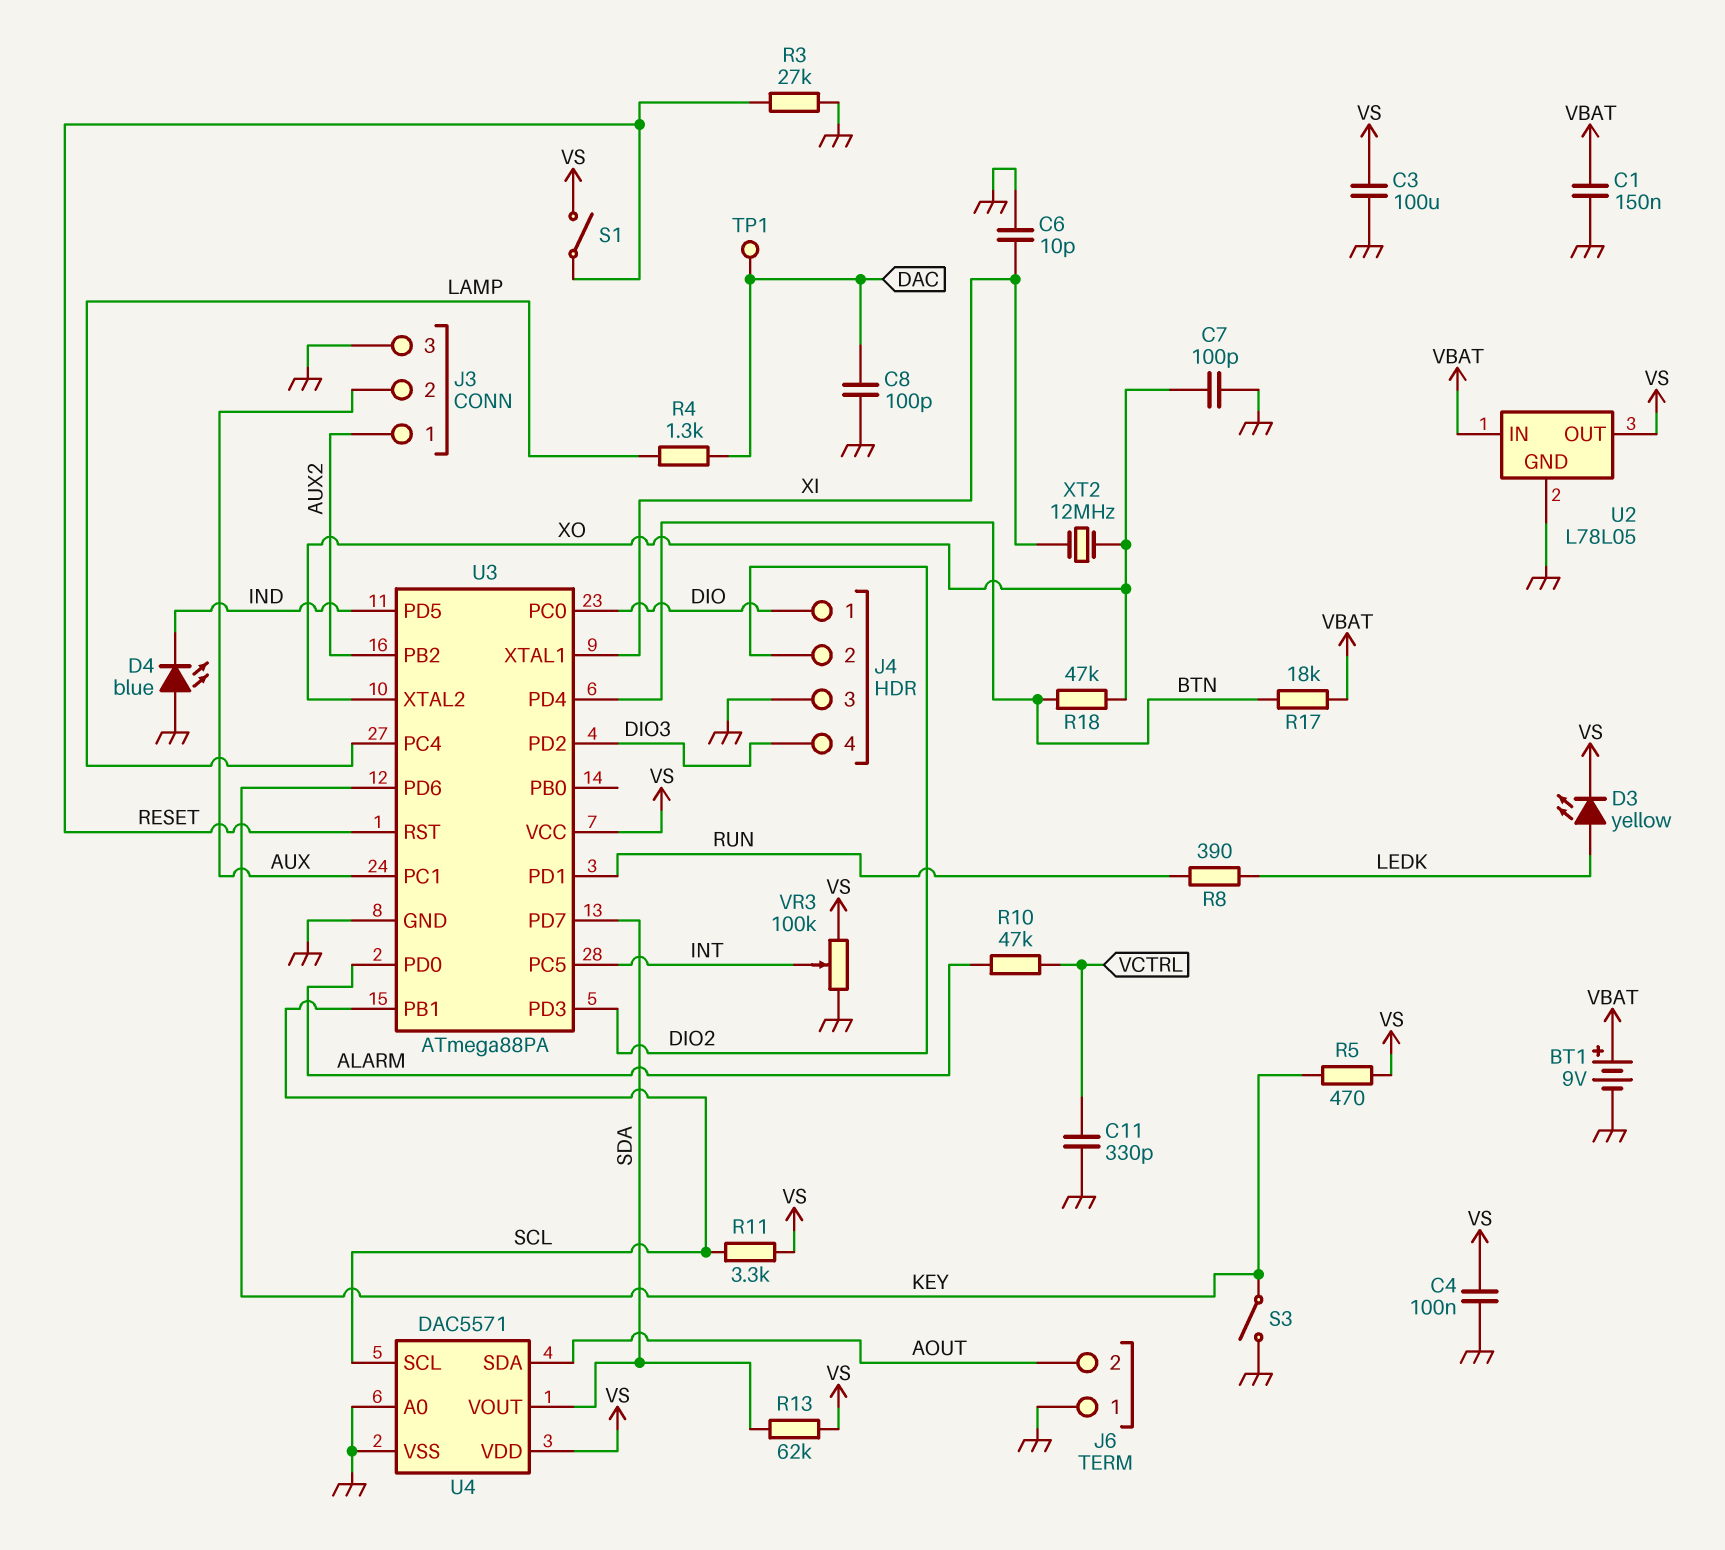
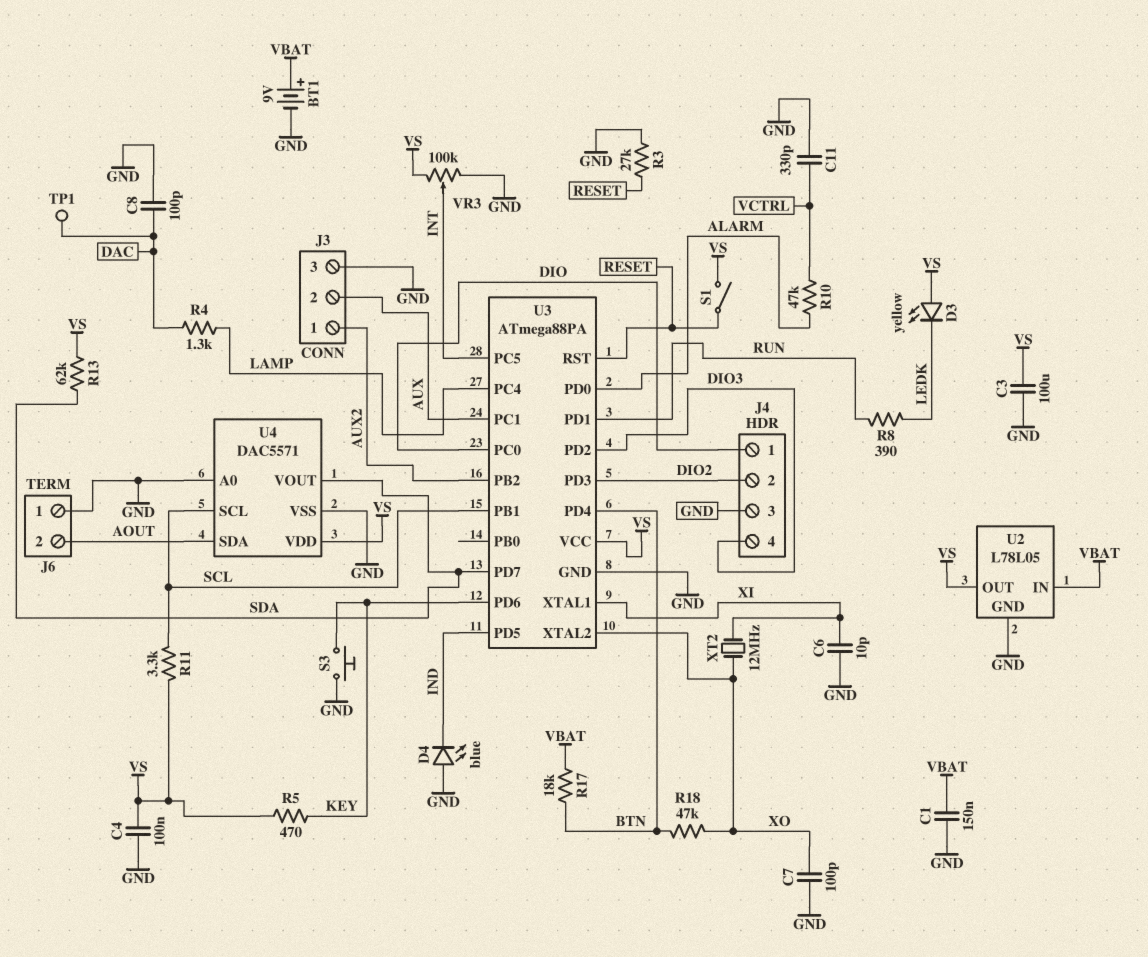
D3: LED yellow (A LEDK, K VS) -> LED yellow (A VS, K LEDK)
S3: switch (GND, KEY) -> button (GND, KEY)

